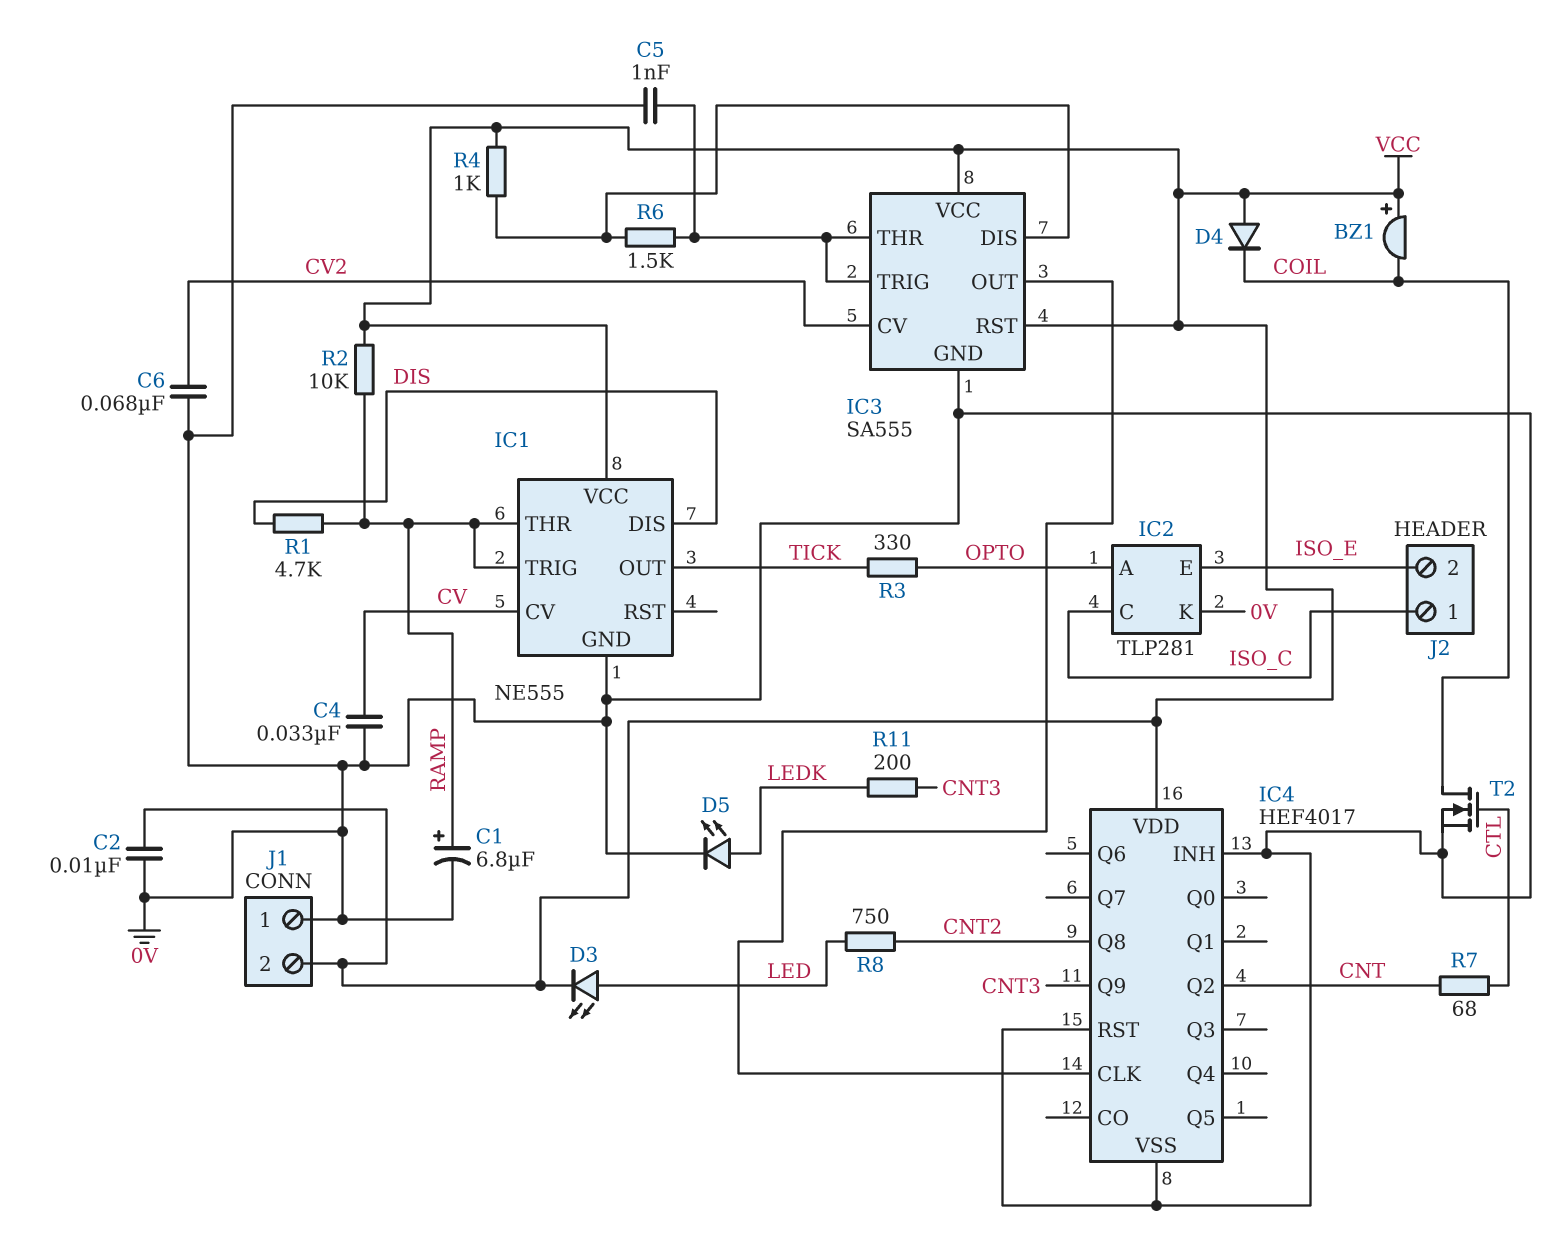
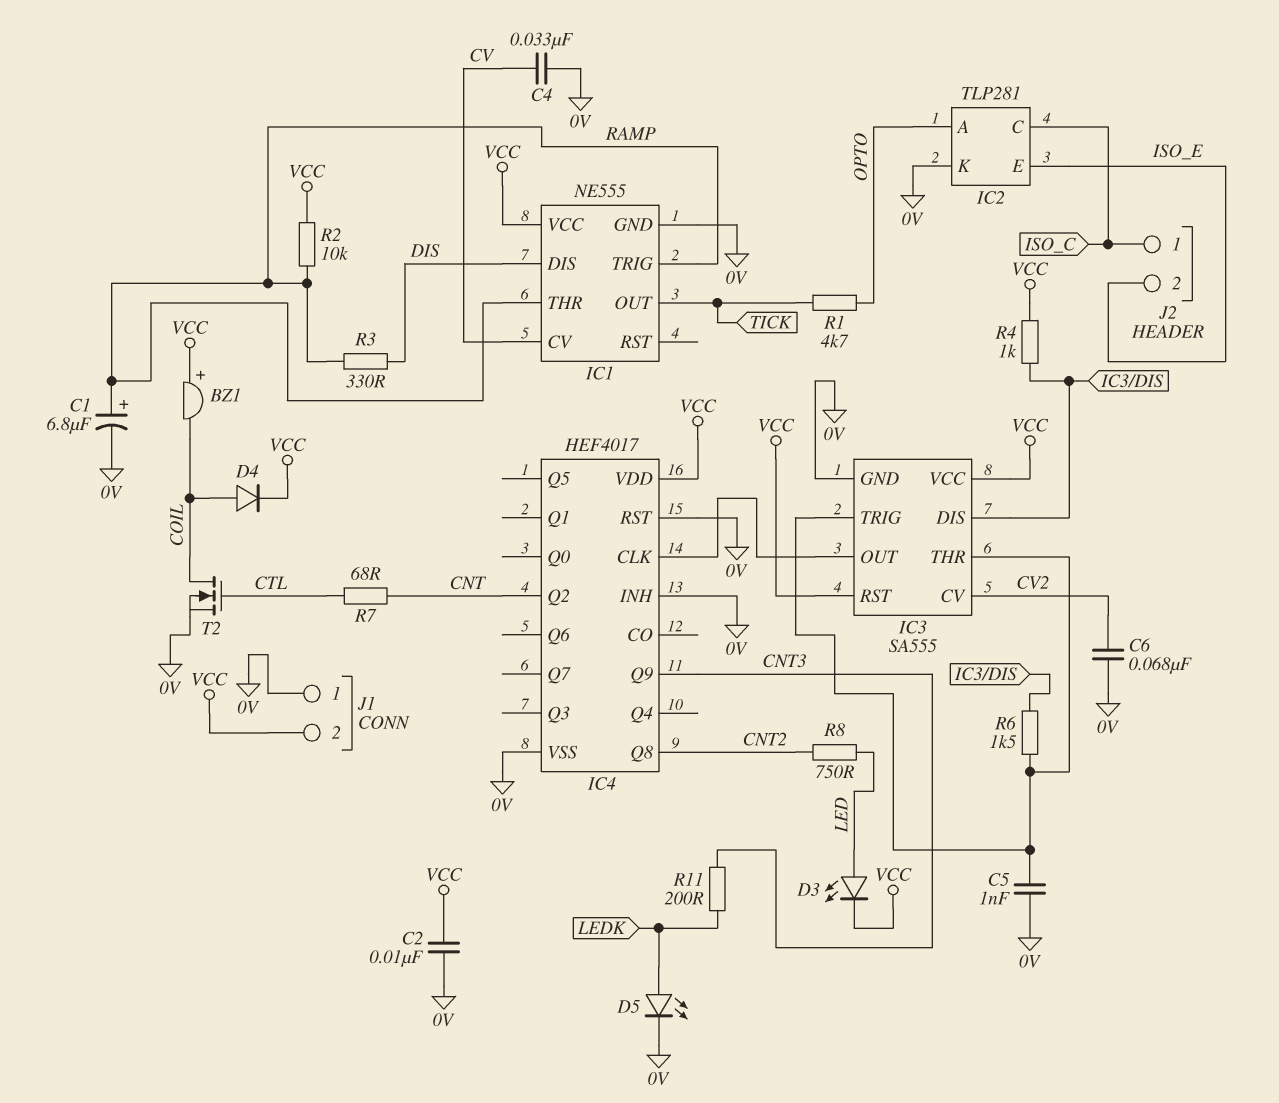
D4: diode (A VCC, K COIL) -> diode (A COIL, K VCC)
R1: 4.7k (DIS, RAMP) -> 4.7k (OPTO, TICK)
R3: 330 (OPTO, TICK) -> 330 (DIS, RAMP)

